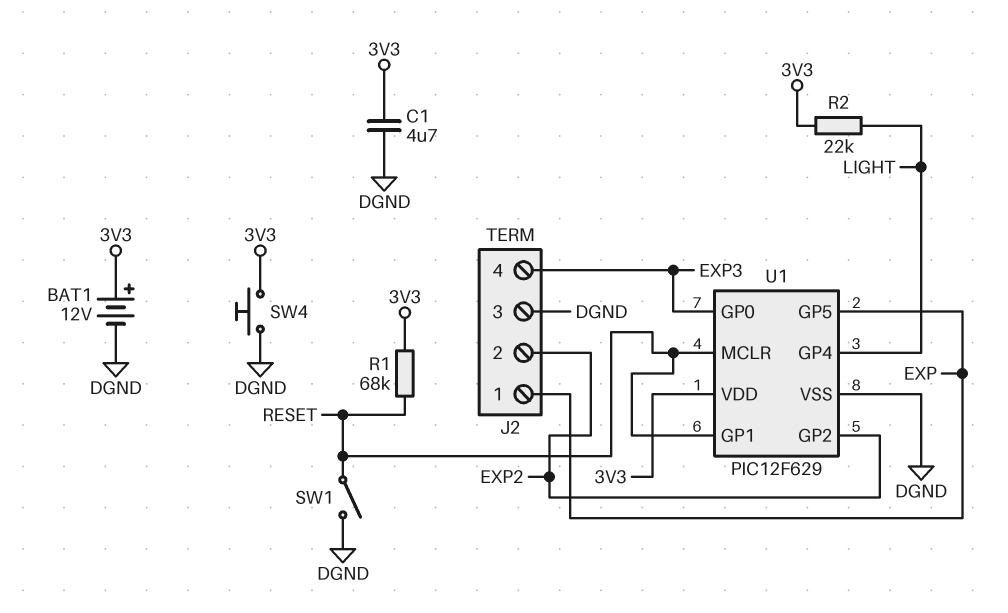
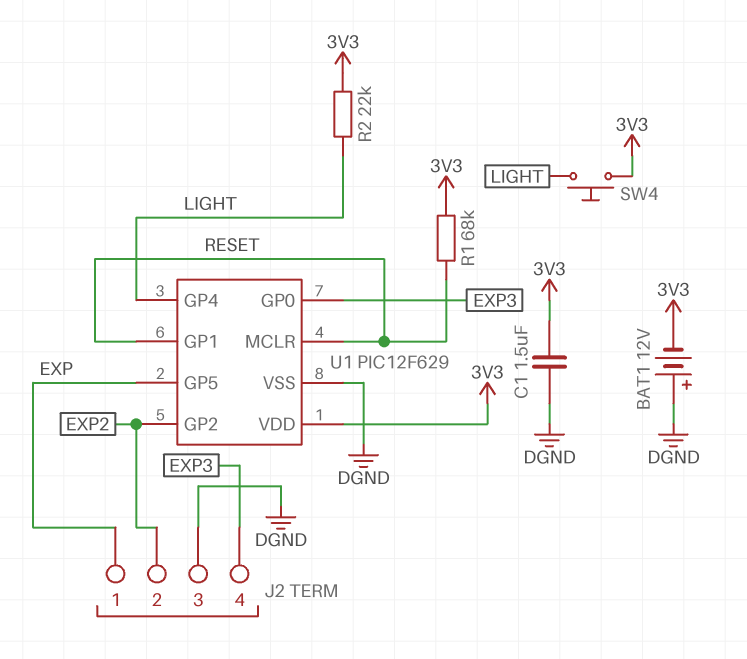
BAT1: 12V (plus 3V3, minus DGND) -> 12V (plus DGND, minus 3V3)
C1: 4.7uF (3V3, DGND) -> 1.5uF (3V3, DGND)
SW1: switch (DGND, RESET) -> none
SW4: button (3V3, DGND) -> button (3V3, LIGHT)

